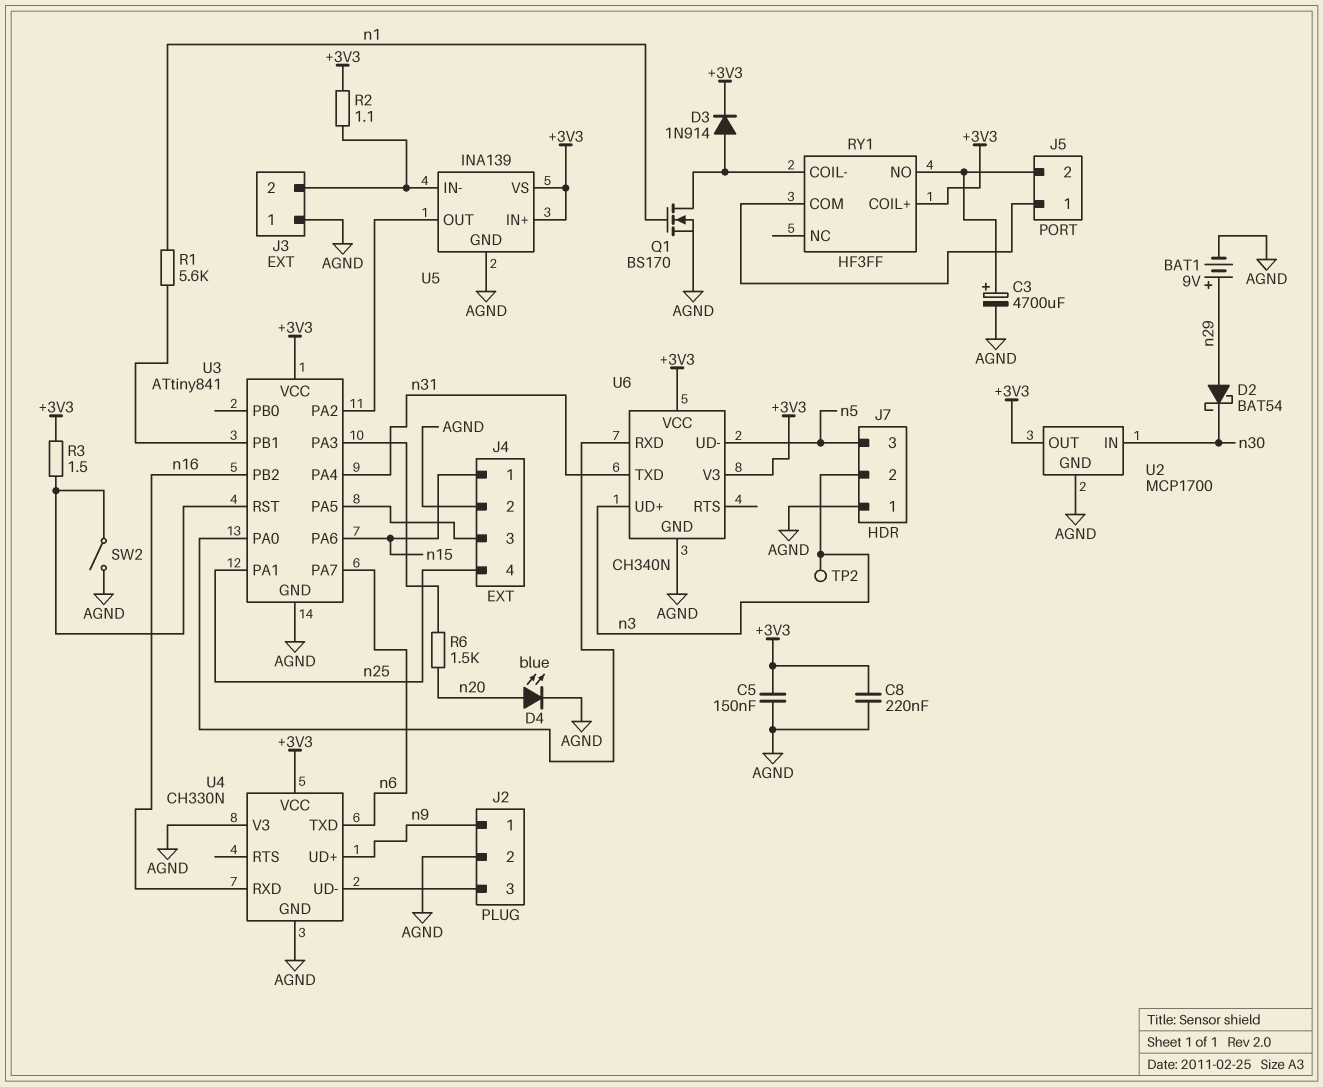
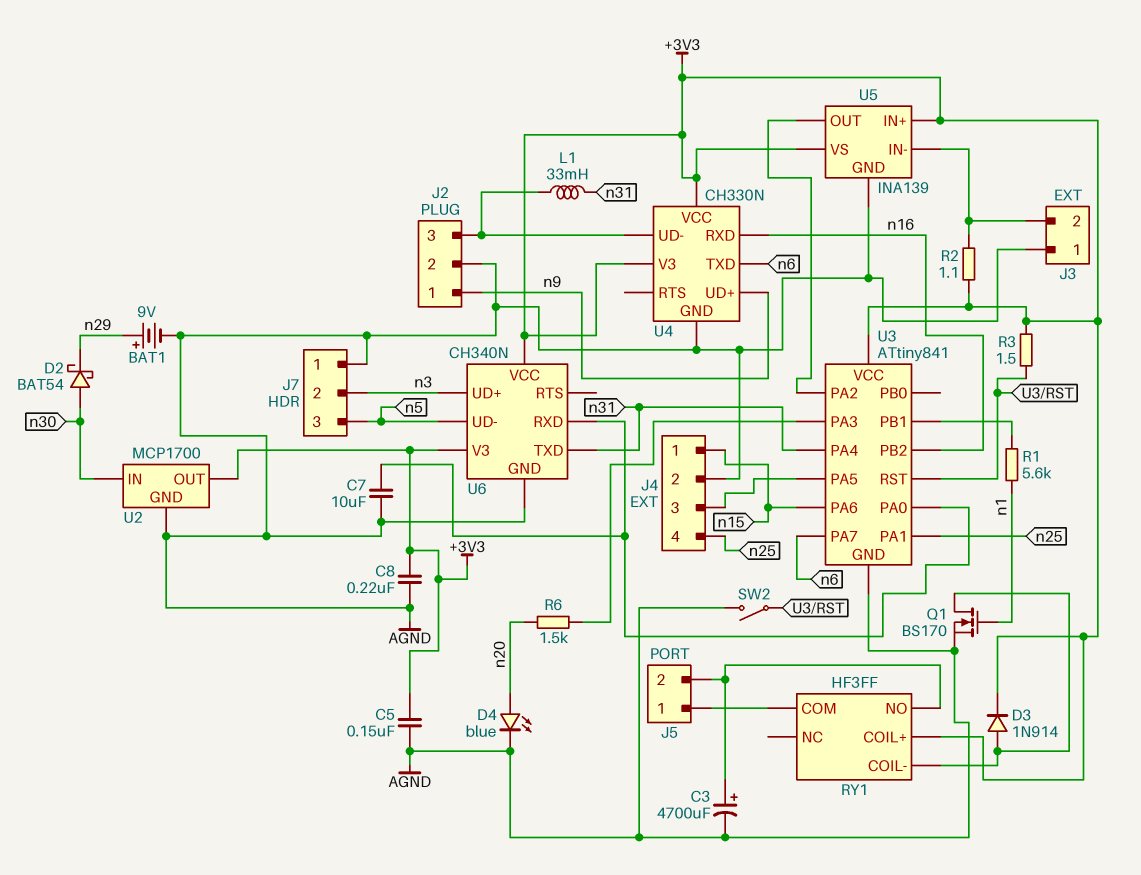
C7: none -> 10uF (AGND, U3/PA0)
D2: schottky BAT54 (A n29, K n30) -> schottky BAT54 (A n30, K n29)
L1: none -> 33mH (J2/3, n31)
TP2: test point (n3) -> none
U4 pin V3: AGND -> +3V3

